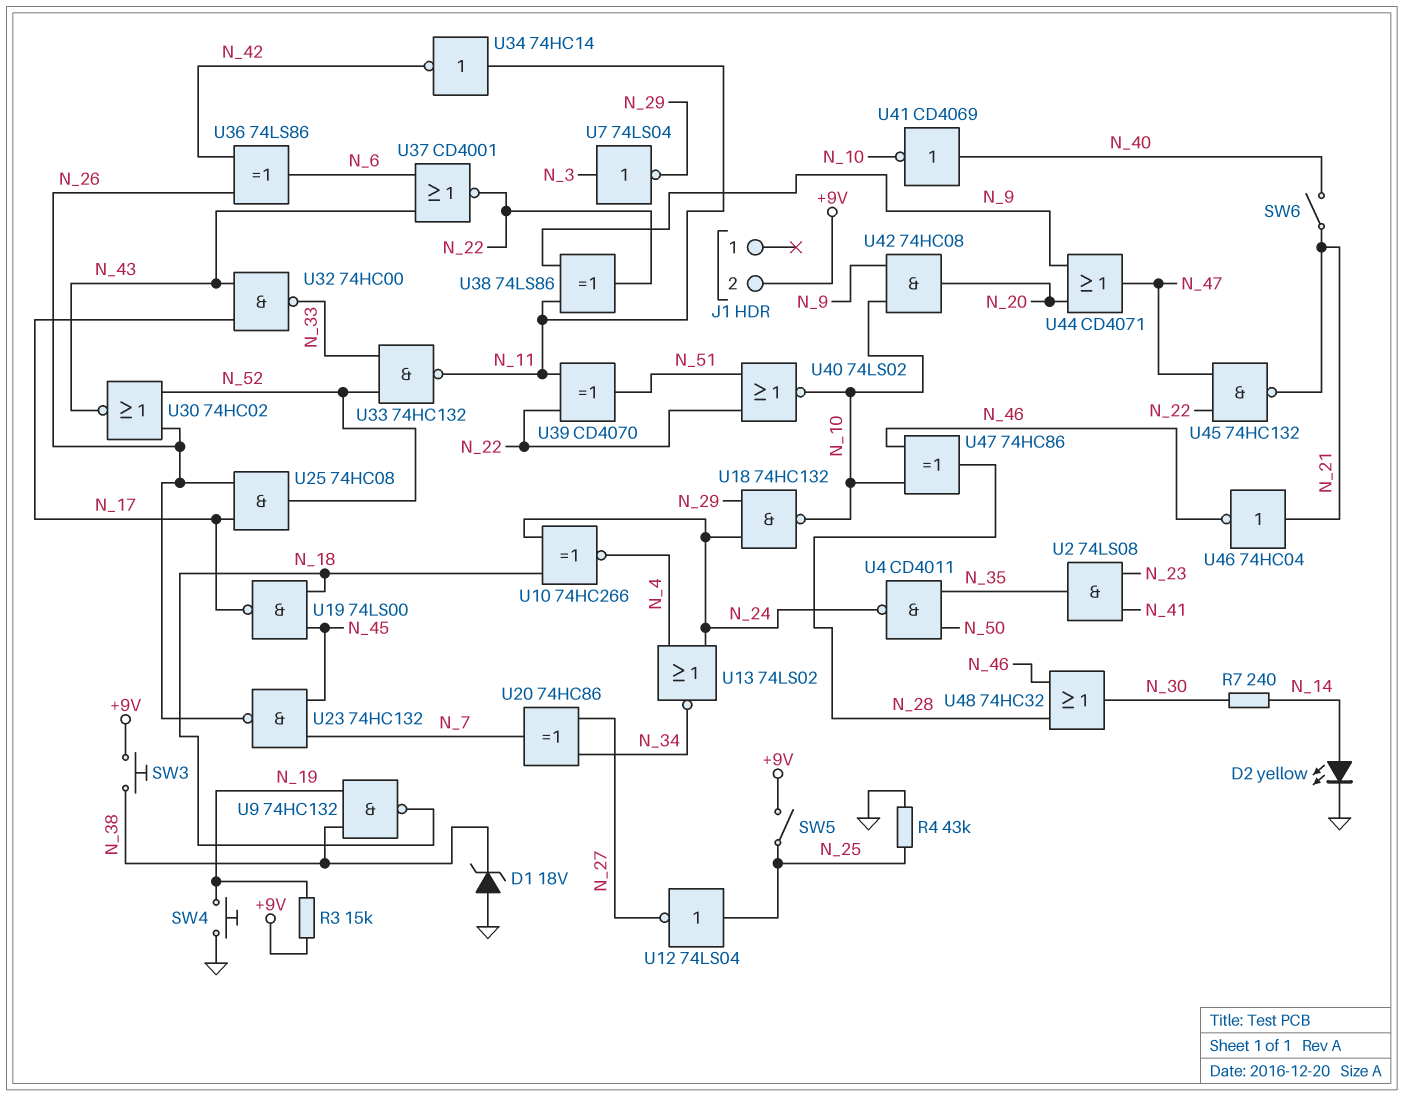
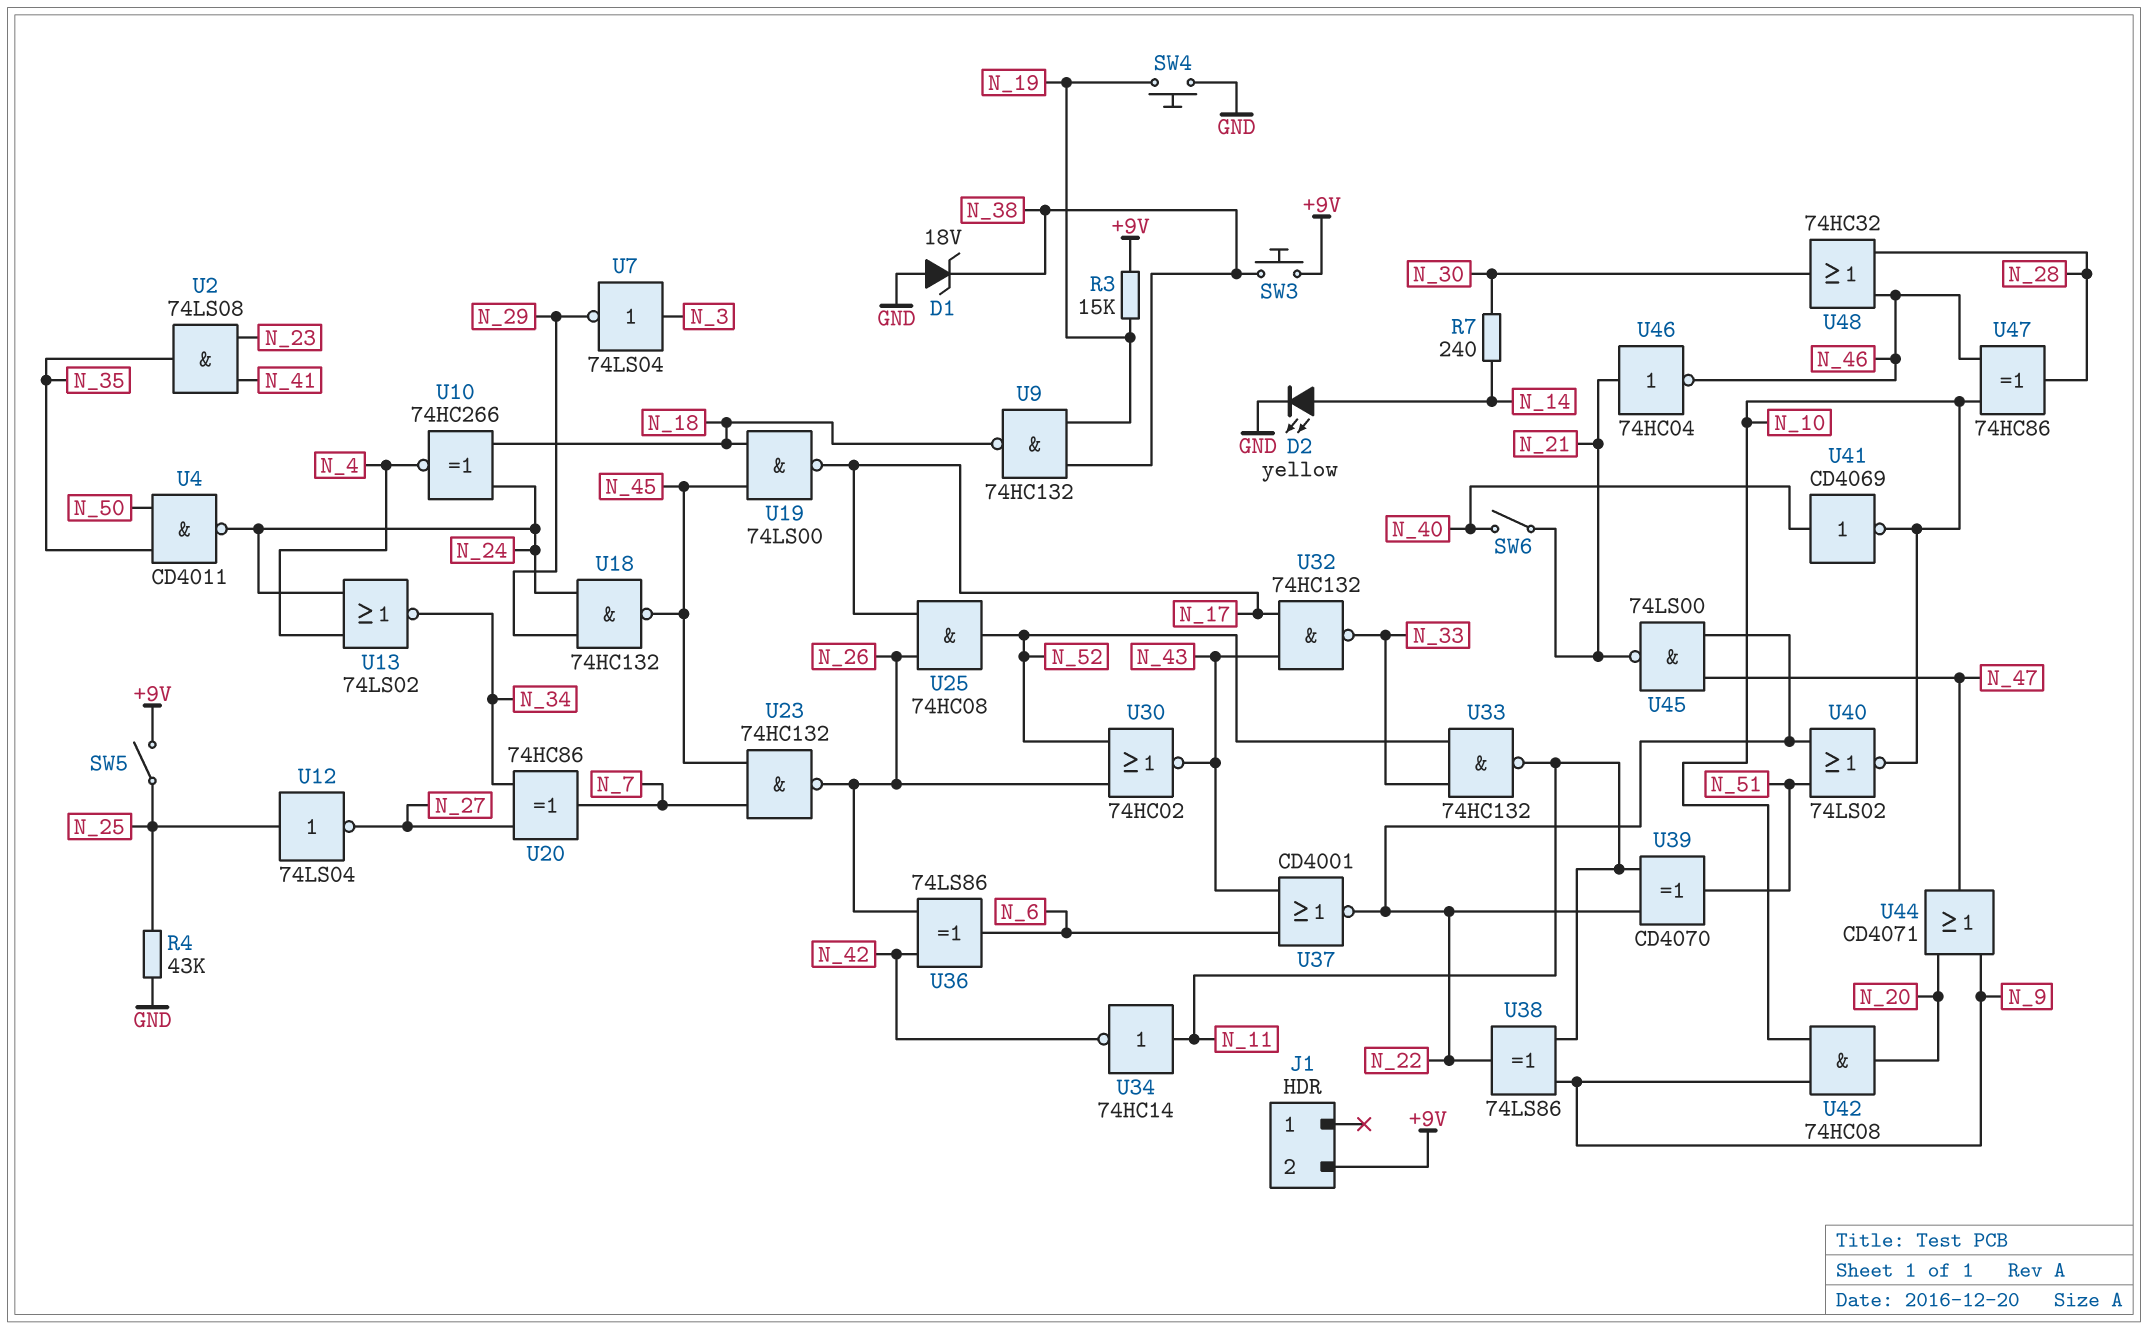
U18: NAND 74HC132 (in N_24, in N_29, out N_10) -> NAND 74HC132 (in N_24, in N_29, out N_45)
U32: NAND 74HC00 (in N_17, in N_43, out N_33) -> NAND 74HC132 (in N_17, in N_43, out N_33)
U45: NAND 74HC132 (in N_22, in N_47, out N_21) -> NAND 74LS00 (in N_22, in N_47, out N_21)

